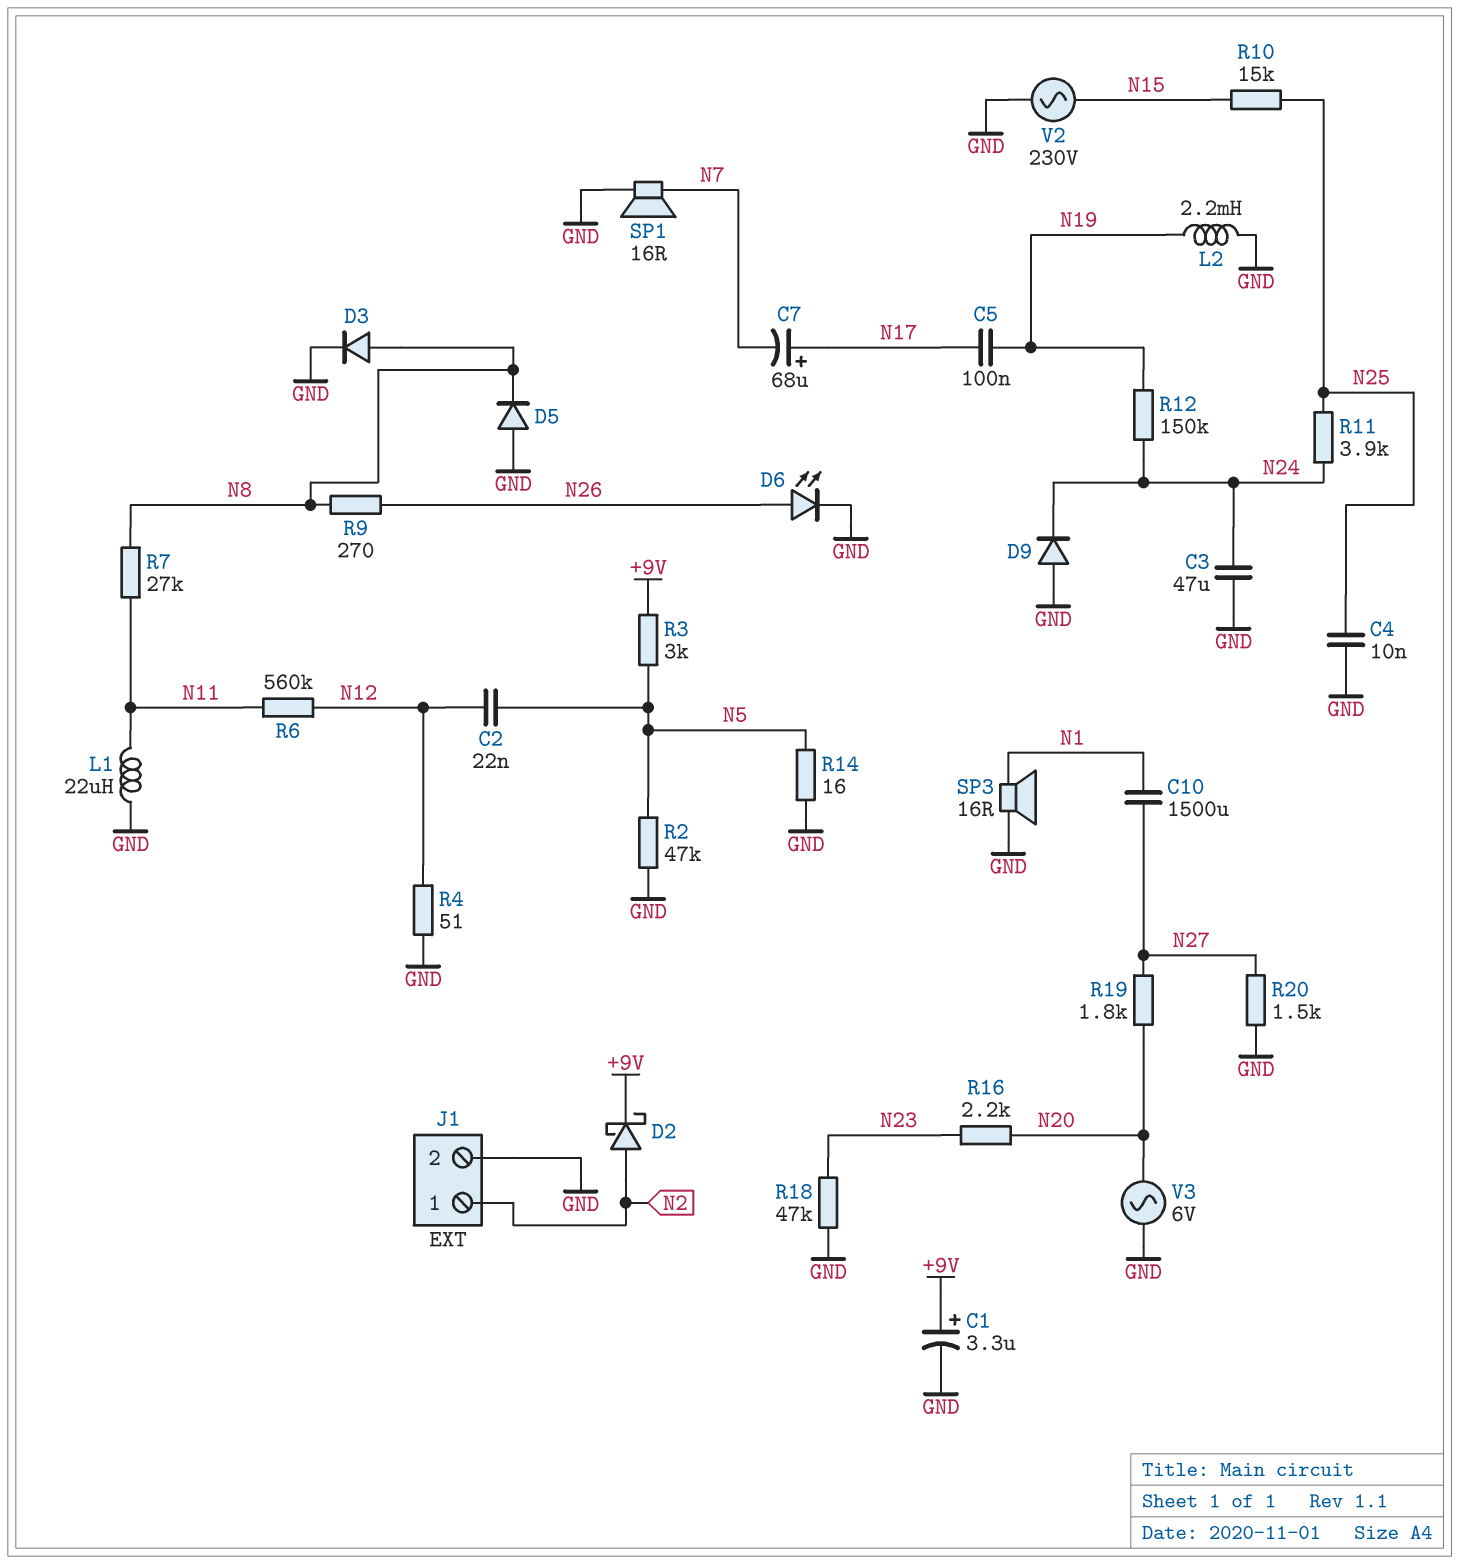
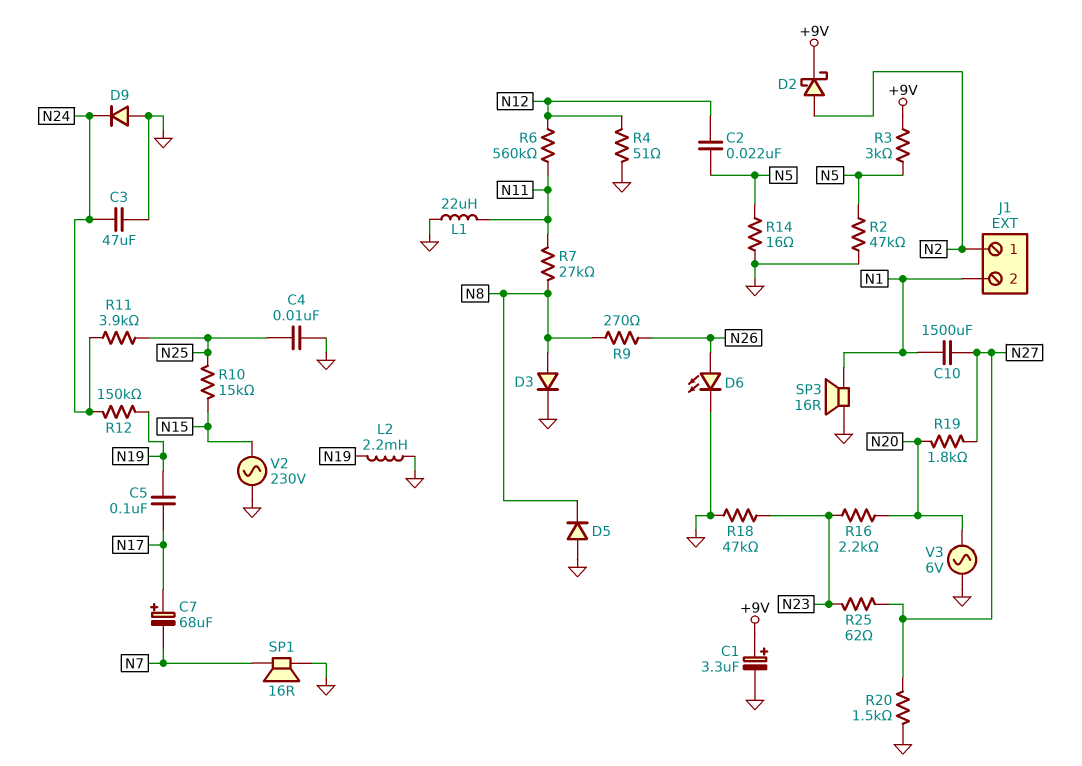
J1 pin 2: GND -> N1
R25: none -> 62 (N23, N27)

